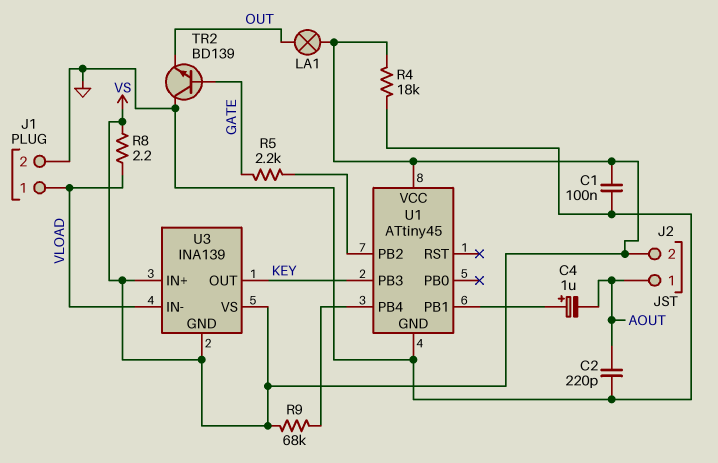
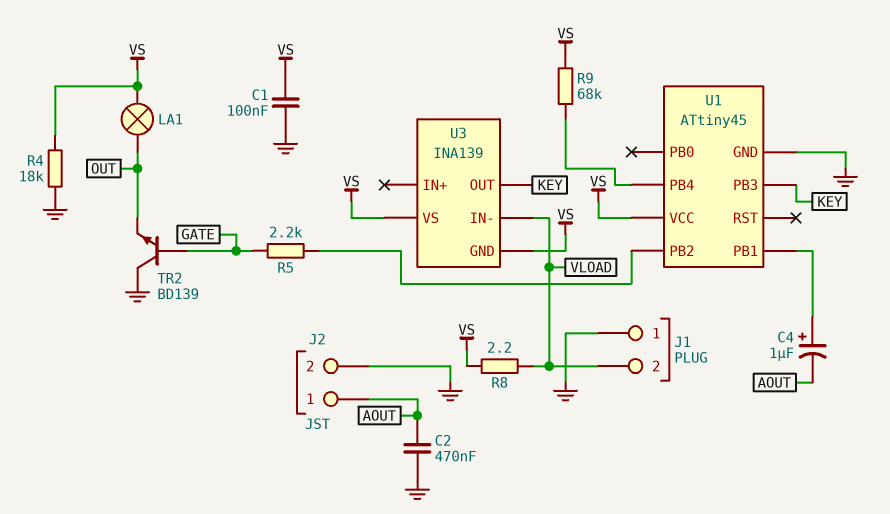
C2: 220pF (AOUT, GND) -> 470nF (AOUT, GND)
J1 pin 1: VLOAD -> GND
J1 pin 2: GND -> VLOAD
J2 pin 2: VS -> GND
U3 pin IN+: VS -> none

